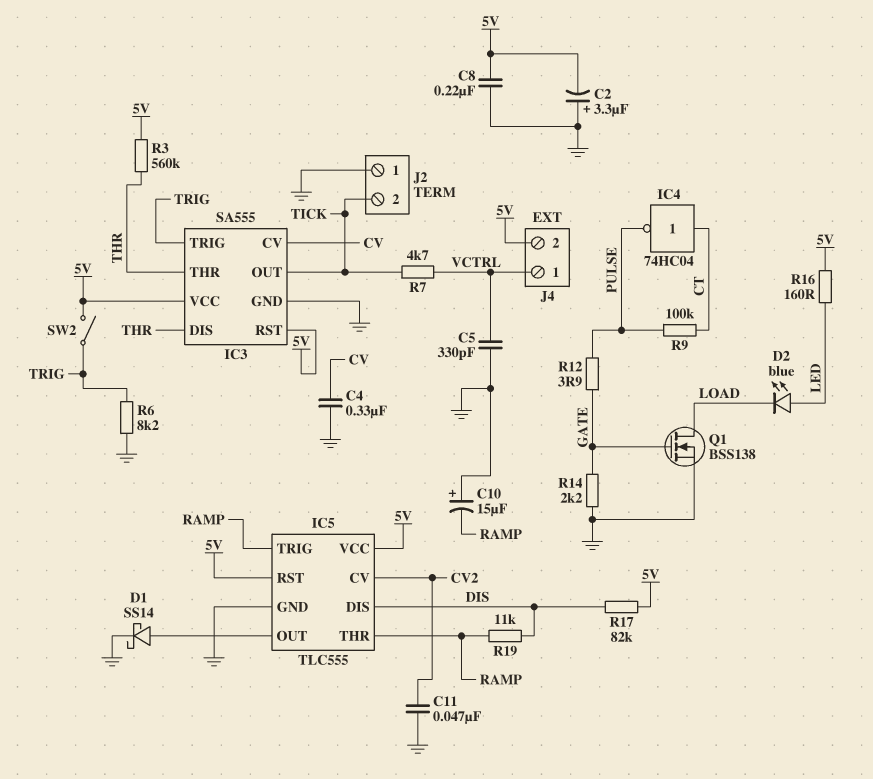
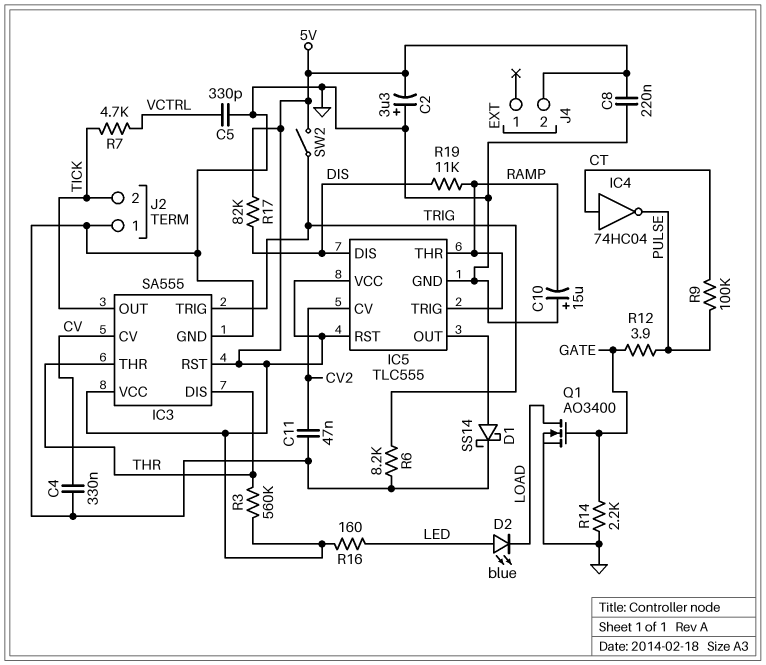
J4 pin 1: VCTRL -> none
Q1: NMOS BSS138 (G GATE, D LOAD, S GND) -> NMOS AO3400 (G GATE, D LOAD, S GND)

